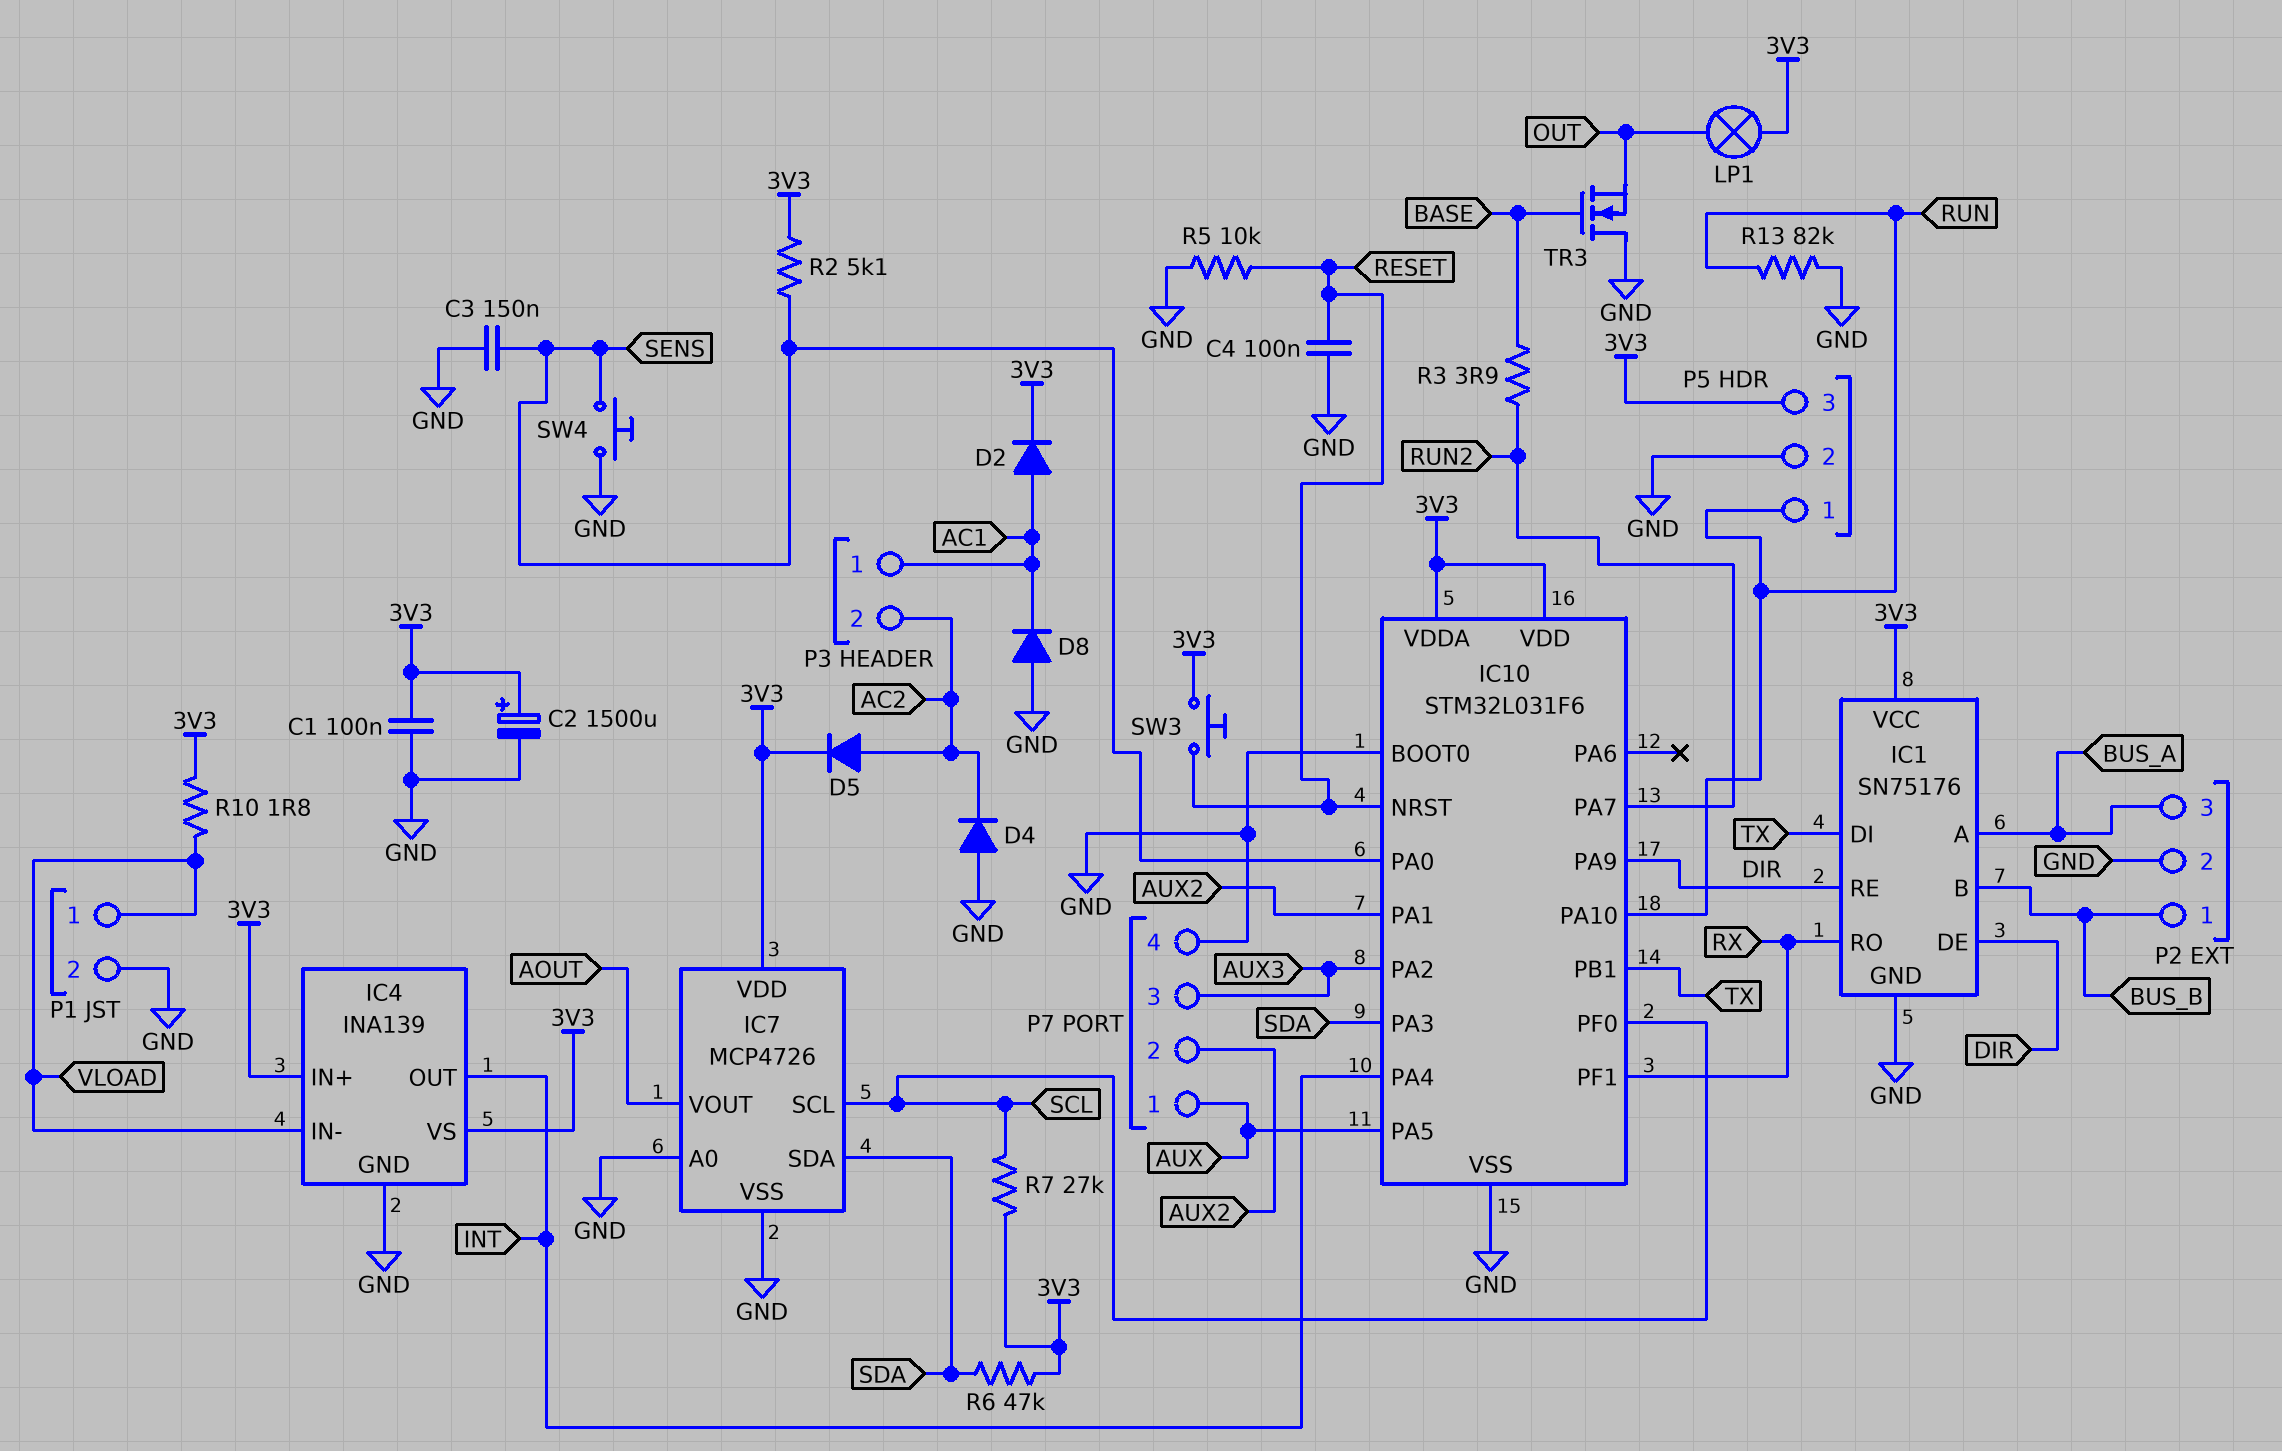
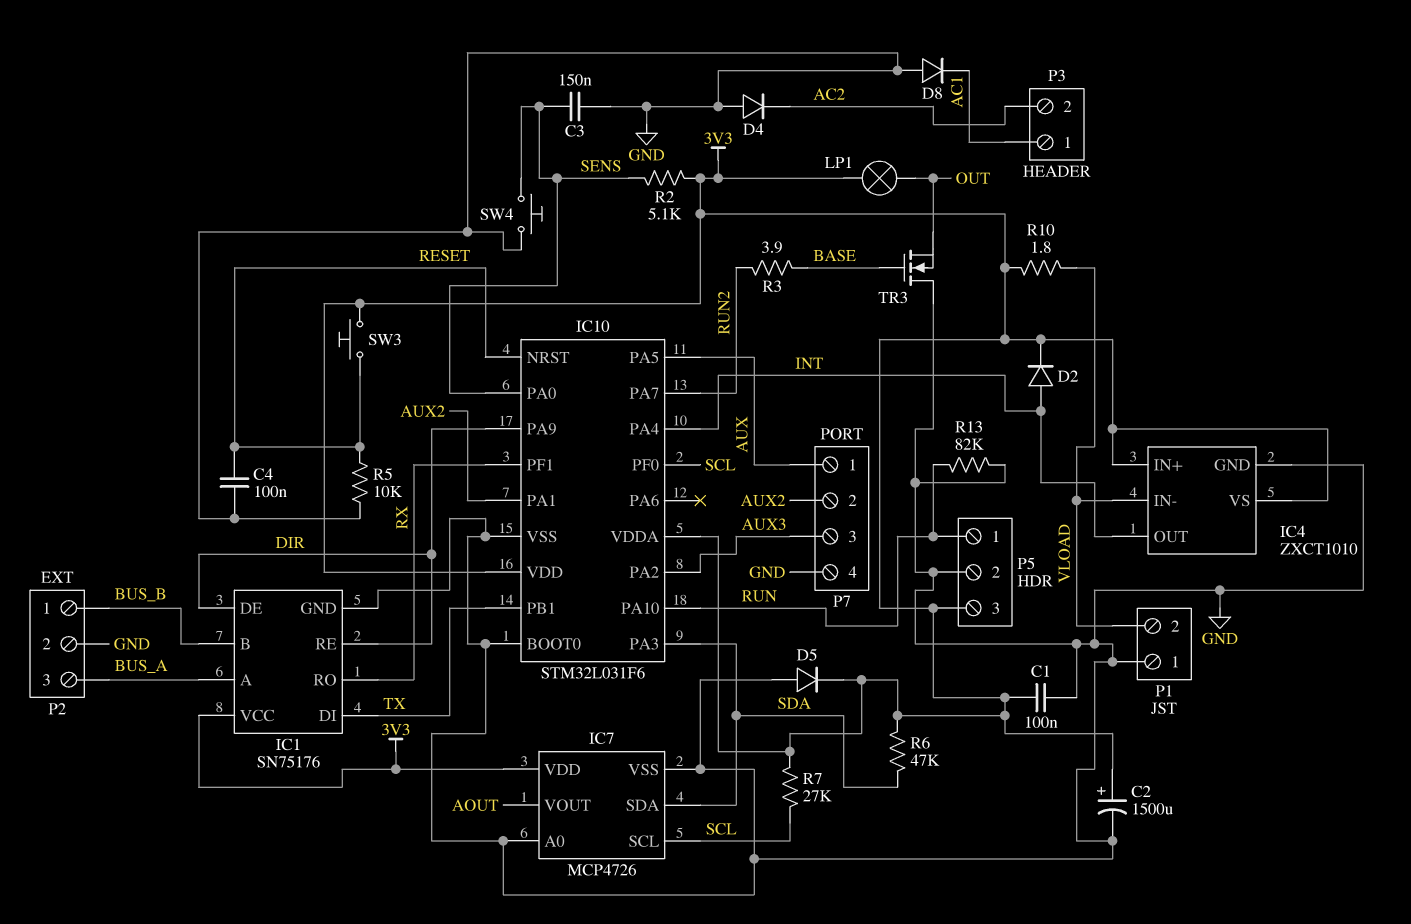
D2: diode (A AC1, K 3V3) -> diode (A INT, K 3V3)
D5: diode (A AC2, K 3V3) -> diode (A GND, K 3V3)
IC4: INA139 -> ZXCT1010
P1 pin 1: VLOAD -> GND
P1 pin 2: GND -> VLOAD

